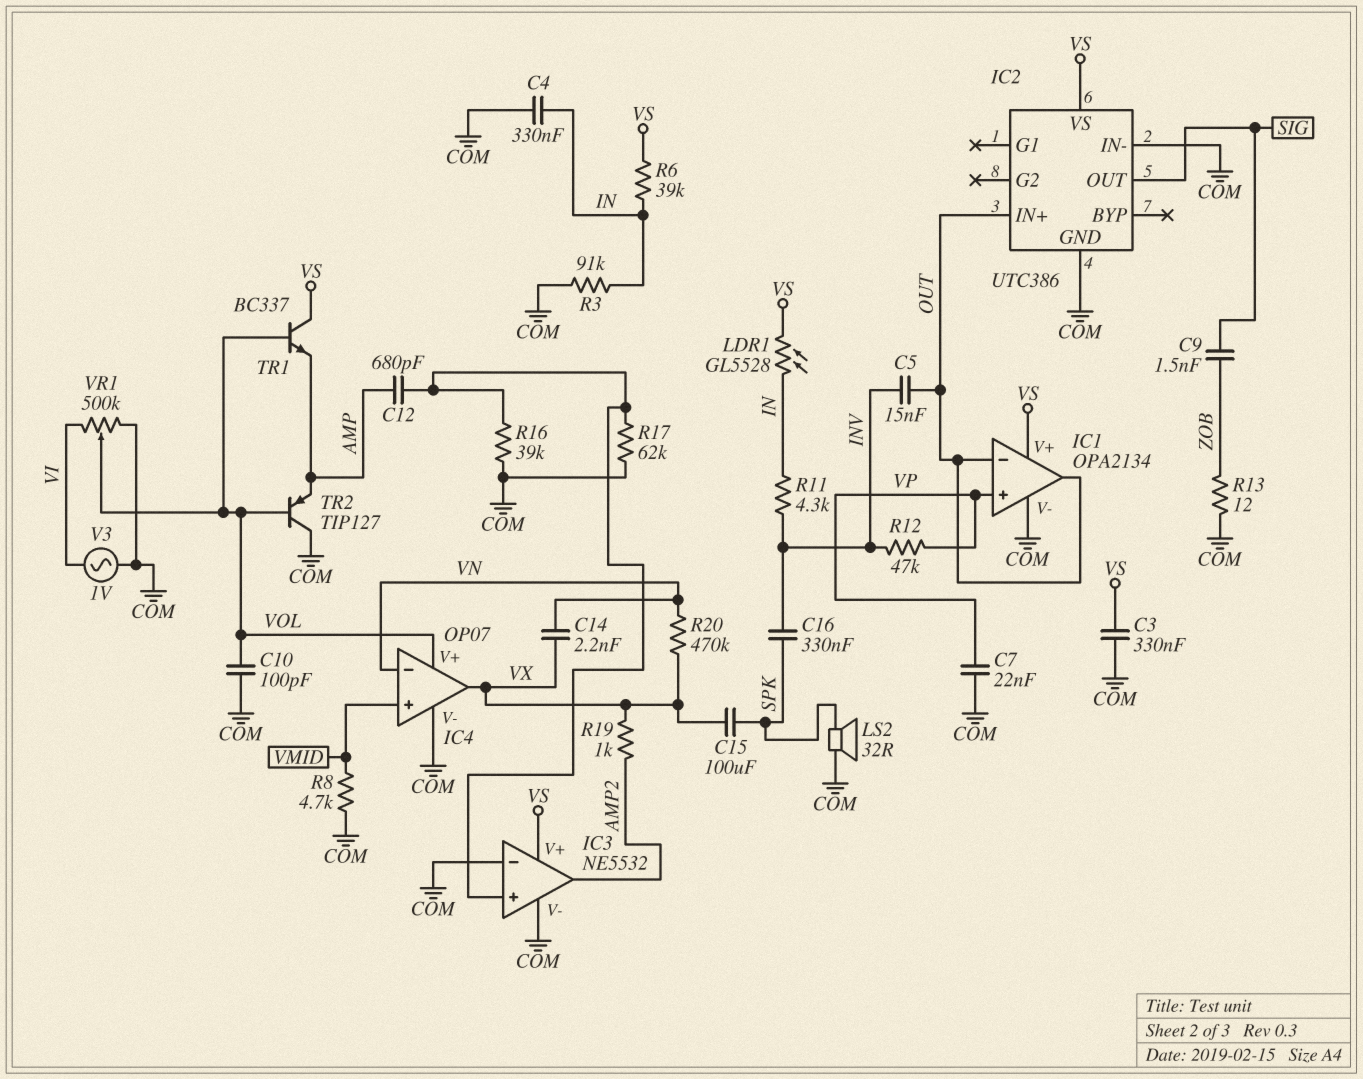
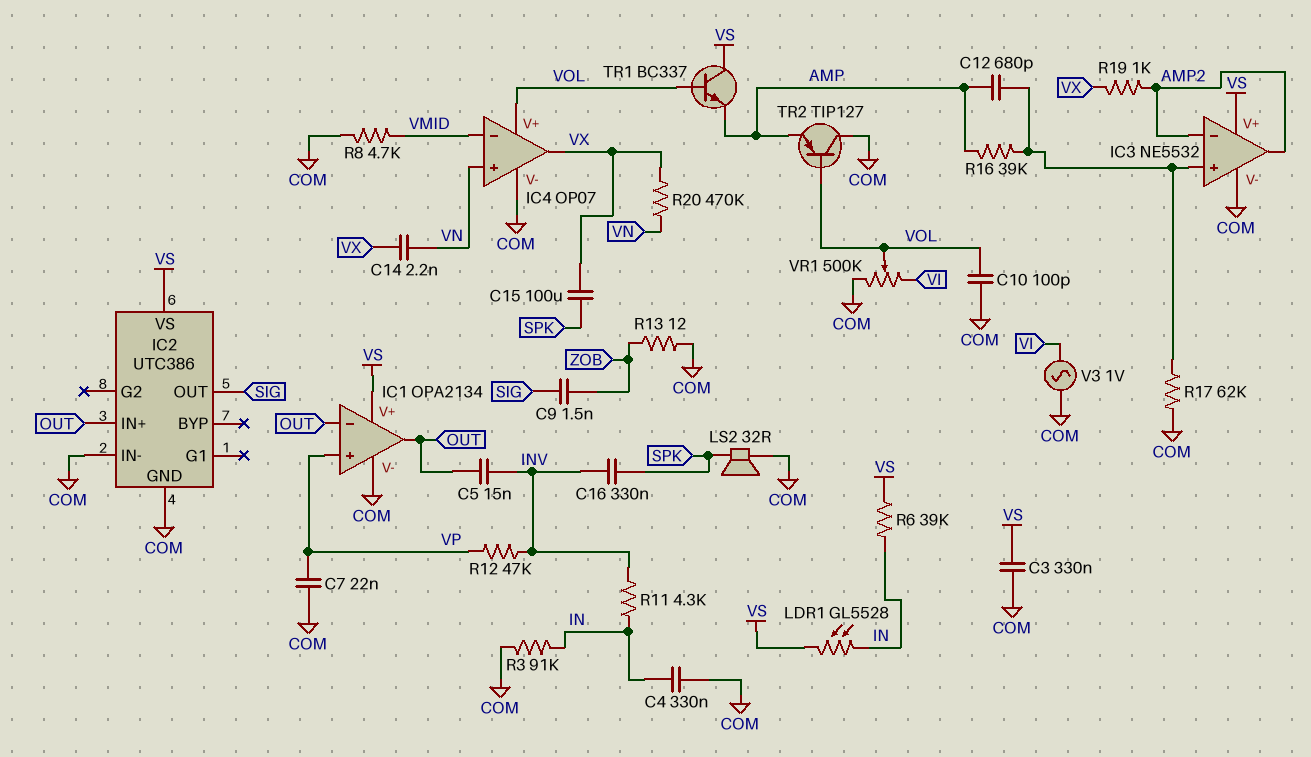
IC3 pin in-: COM -> AMP2
IC4 pin in+: VMID -> VN
IC4 pin in-: VN -> VMID
R16: 39k (COM, IC3/in+) -> 39k (AMP, IC3/in+)

